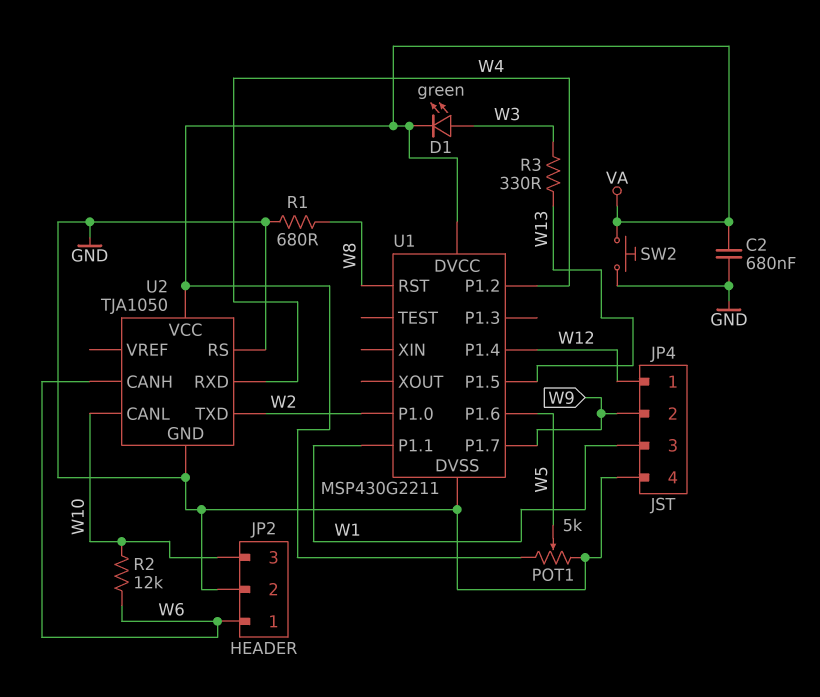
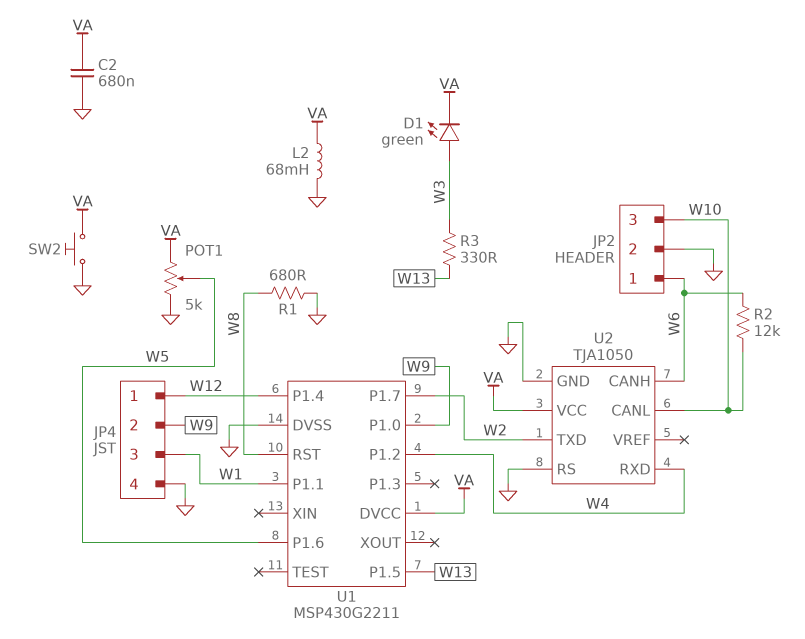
L2: none -> 68mH (GND, VA)
U1 pin P1.0: W2 -> W9
U1 pin P1.7: W9 -> W2

